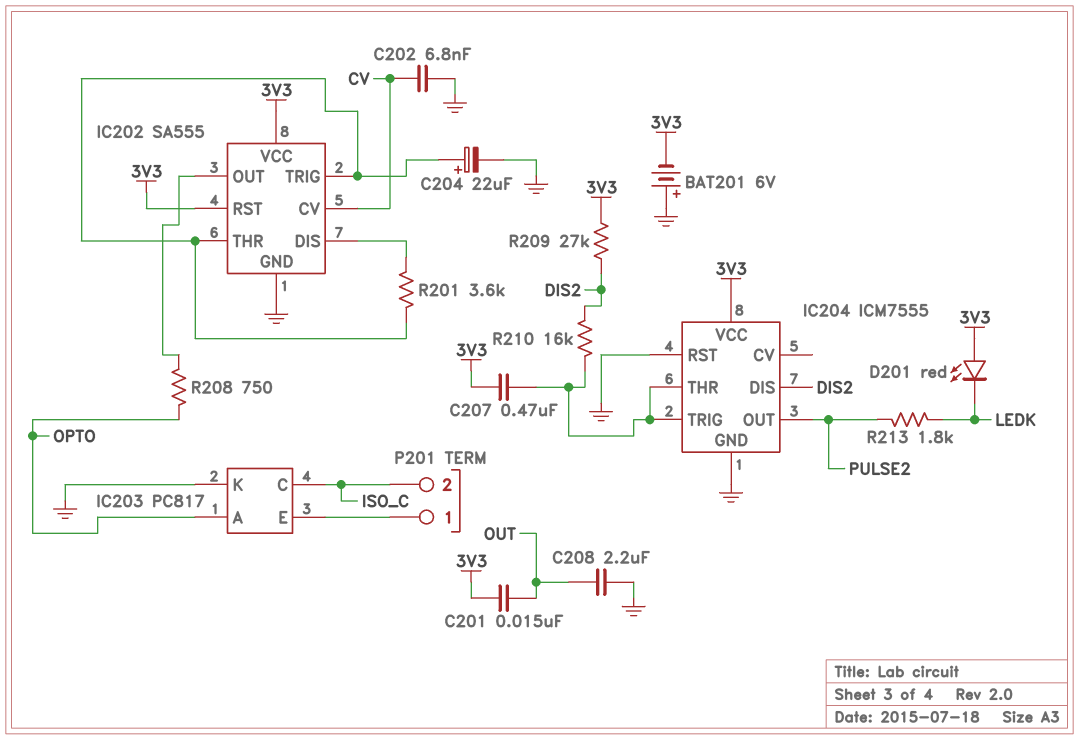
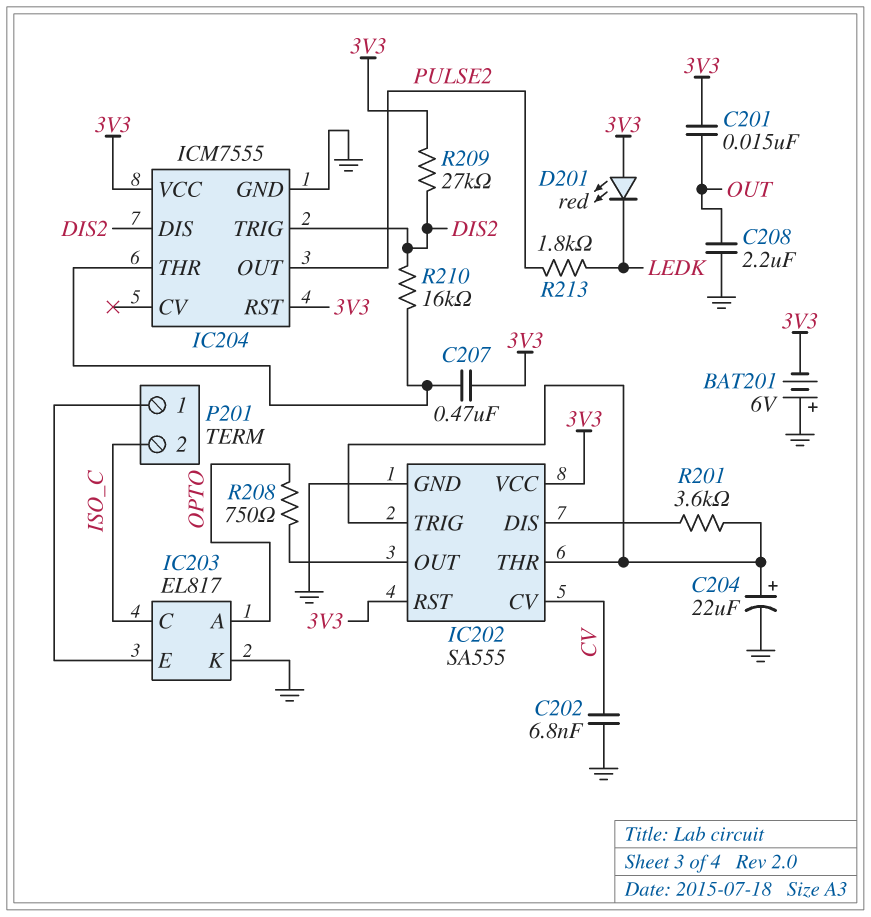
IC203: PC817 -> EL817
IC204 pin RST: GND -> 3V3
IC204 pin TRIG: IC204/THR -> DIS2

